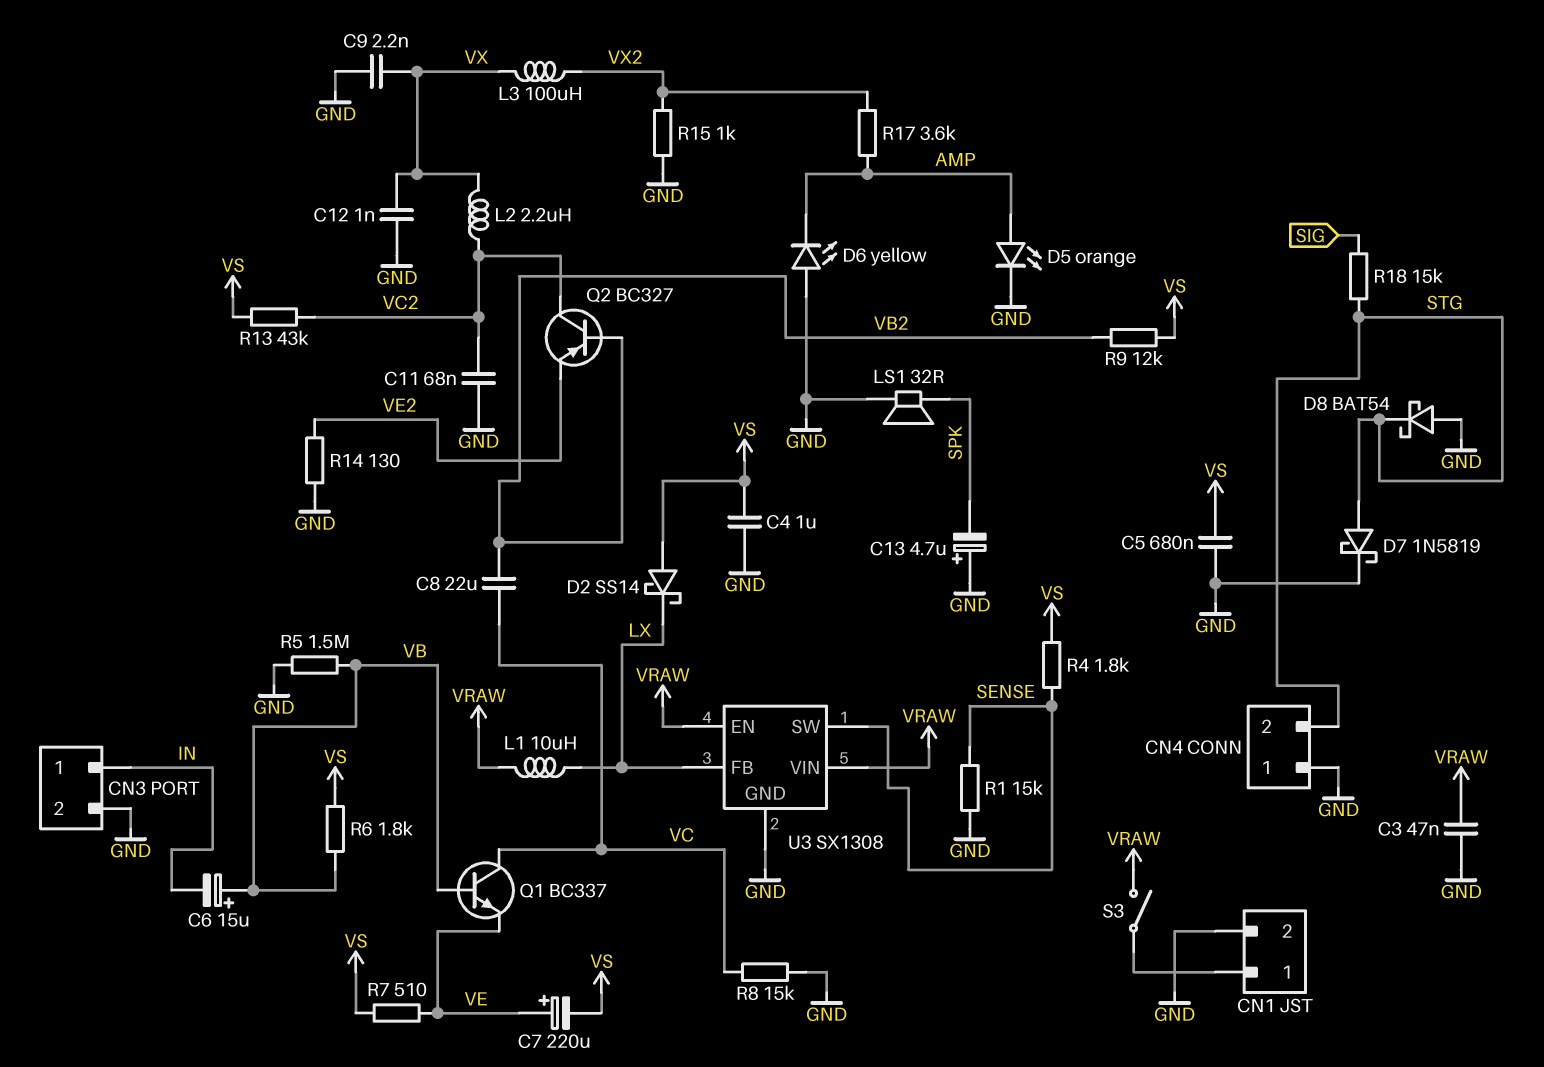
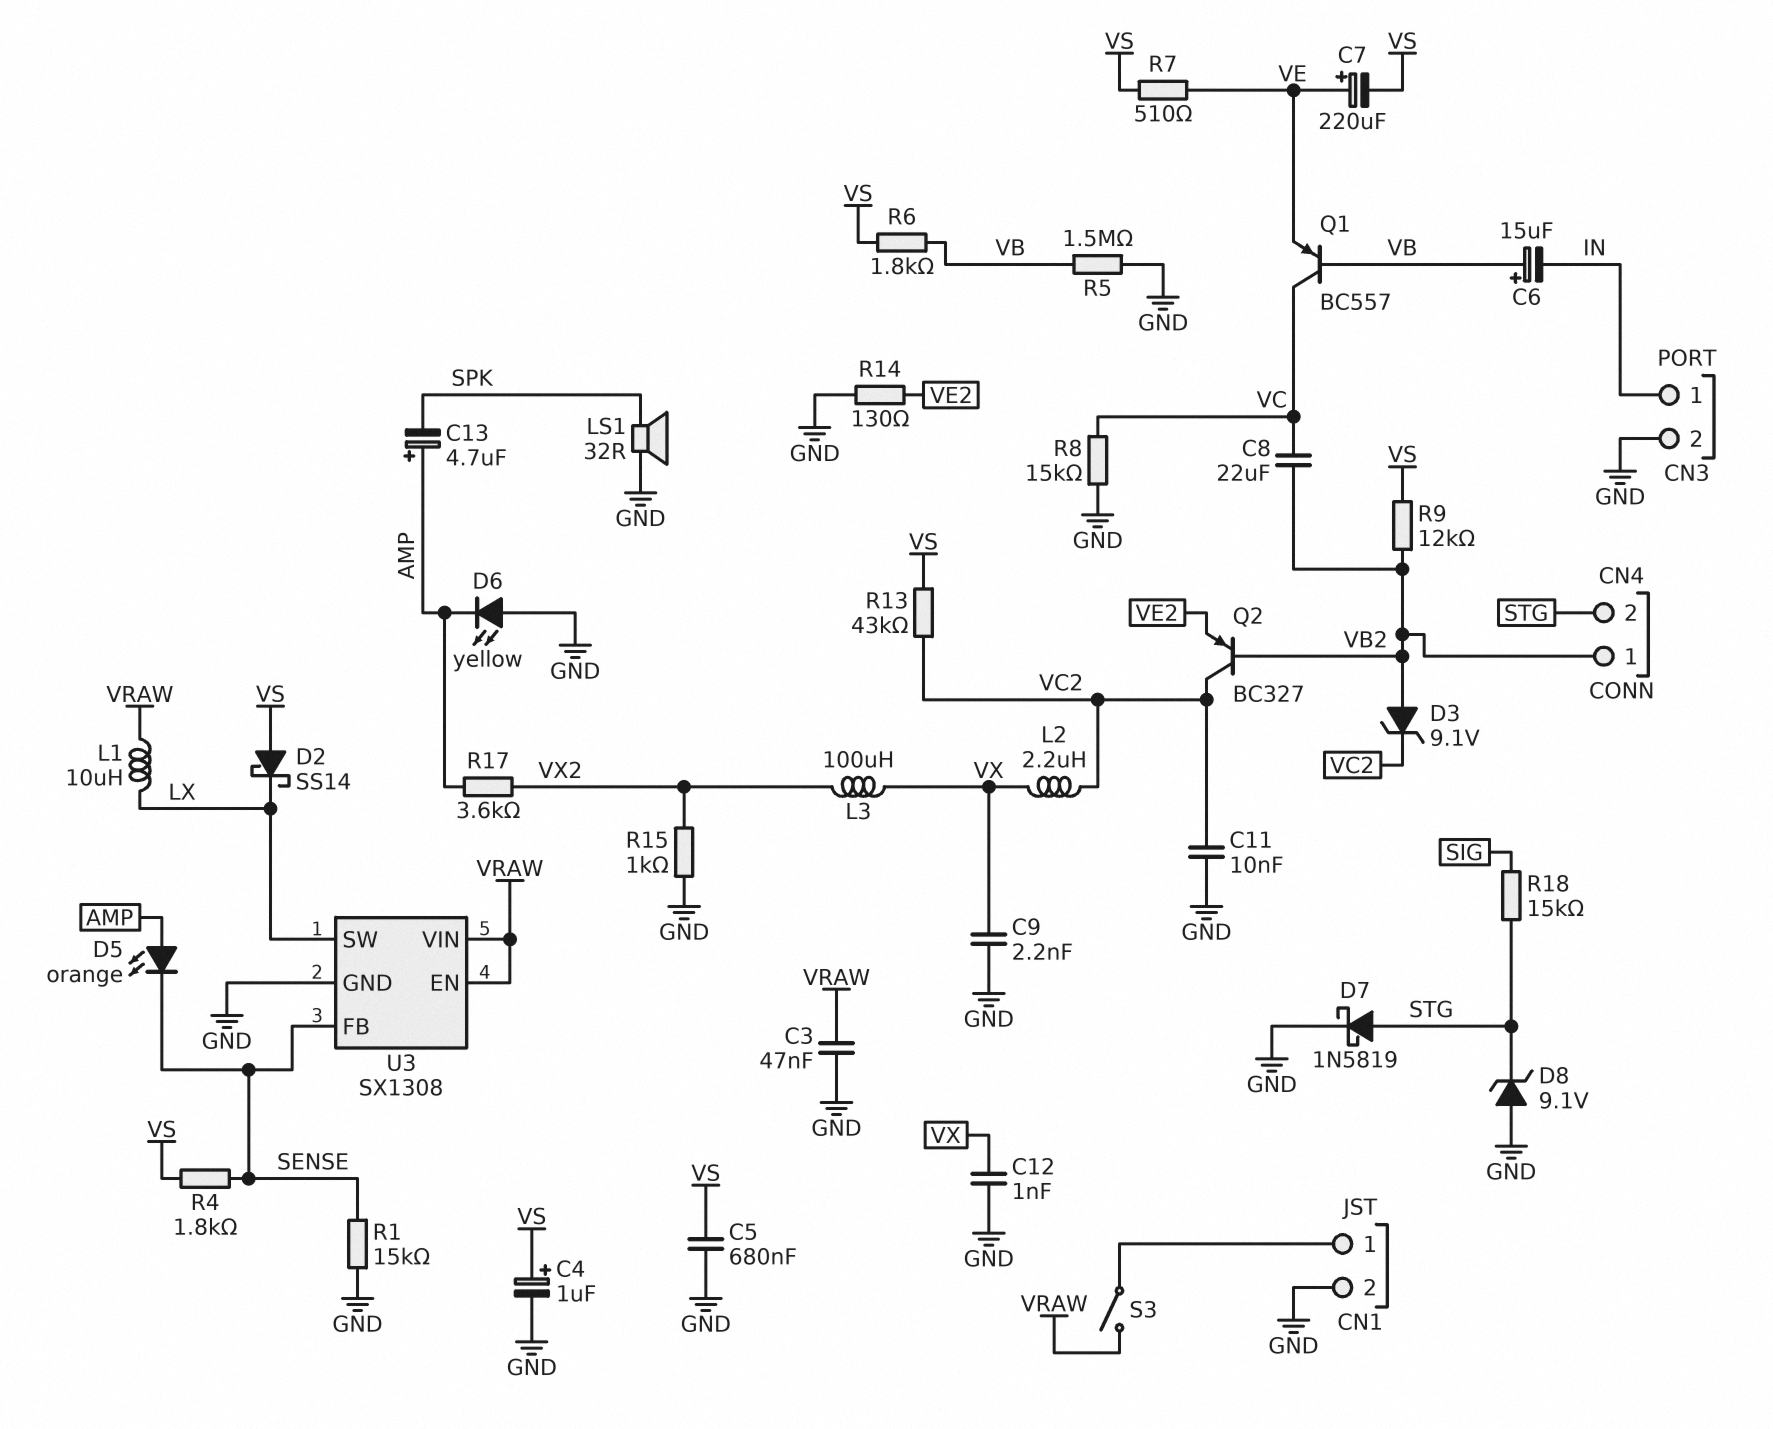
C4: 1uF (GND, VS) -> 1uF (plus VS, minus GND)
C11: 68nF (GND, VC2) -> 10nF (GND, VC2)
C13: 4.7uF (plus GND, minus SPK) -> 4.7uF (plus AMP, minus SPK)
CN4 pin 1: GND -> VB2
D3: none -> zener 9.1V (A VB2, K VC2)
D5: LED orange (A AMP, K GND) -> LED orange (A AMP, K SENSE)
D8: schottky BAT54 (A GND, K STG) -> zener 9.1V (A GND, K STG)
Q1: NPN BC337 (B VB, C VC, E VE) -> PNP BC557 (B VB, C VC, E VE)
U3 pin FB: LX -> SENSE
U3 pin SW: SENSE -> LX

